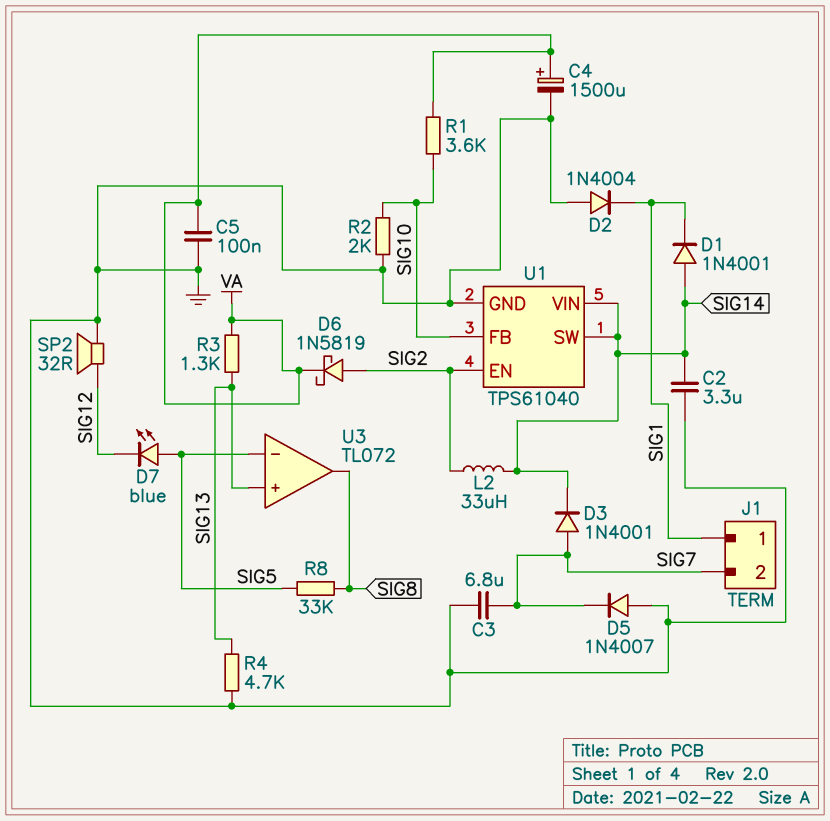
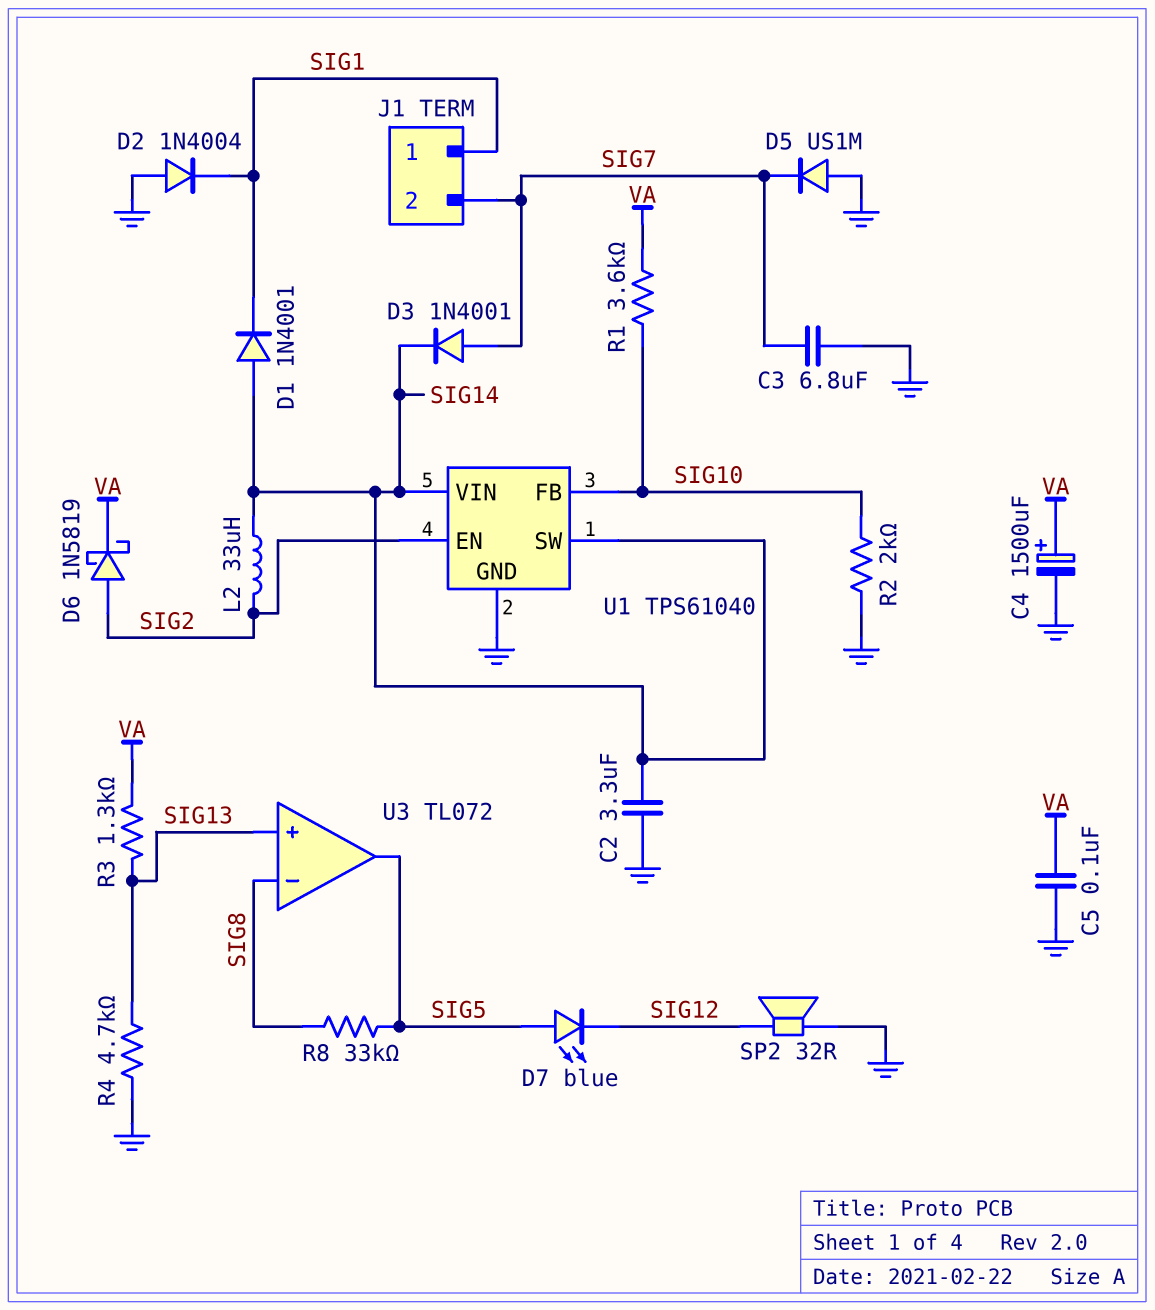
D5: diode 1N4007 (A GND, K SIG7) -> diode US1M (A GND, K SIG7)
U3 pin in-: SIG5 -> SIG8
U3 pin out: SIG8 -> SIG5

